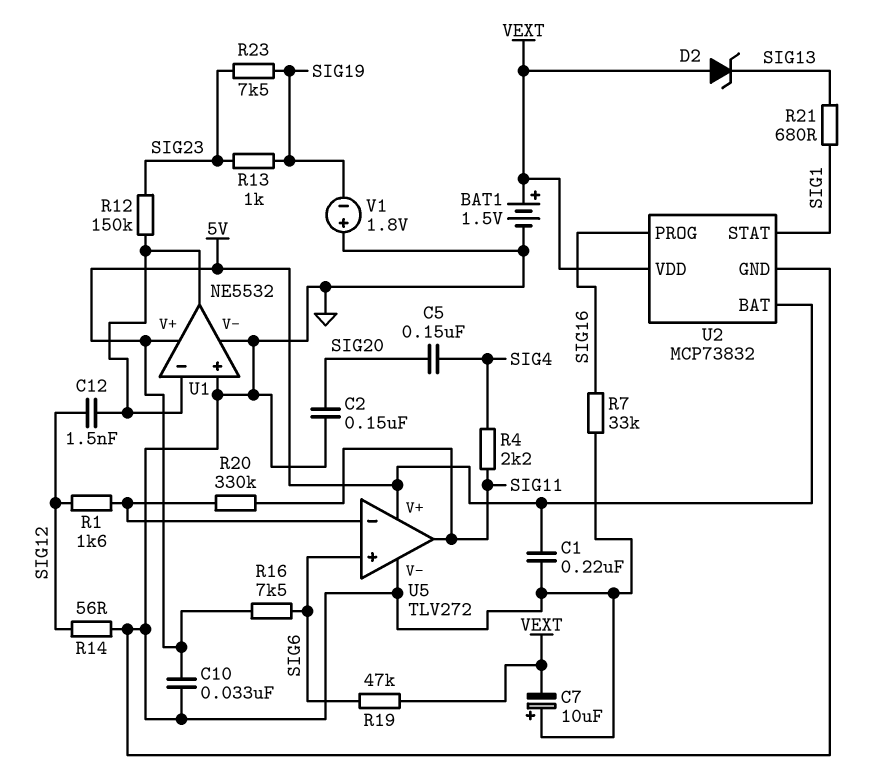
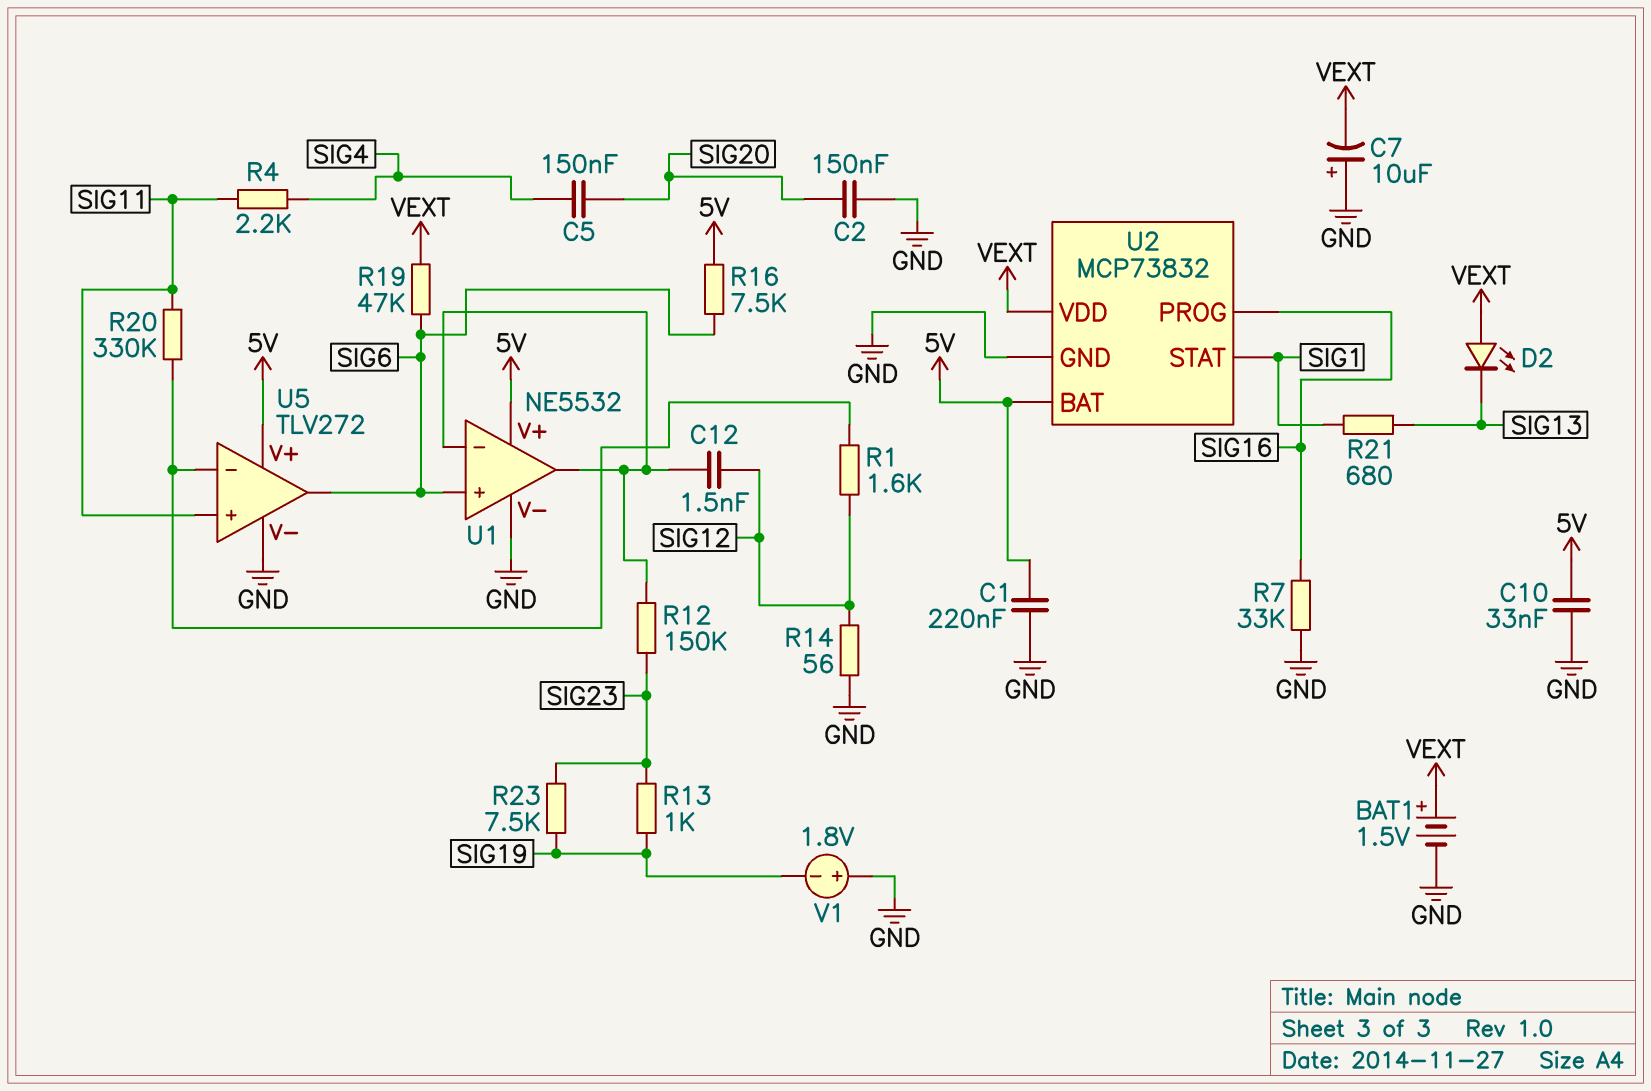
D2: zener (A VEXT, K SIG13) -> LED (A VEXT, K SIG13)
U1 pin in+: GND -> SIG6
U5 pin in+: SIG6 -> SIG11
U5 pin out: SIG11 -> SIG6

